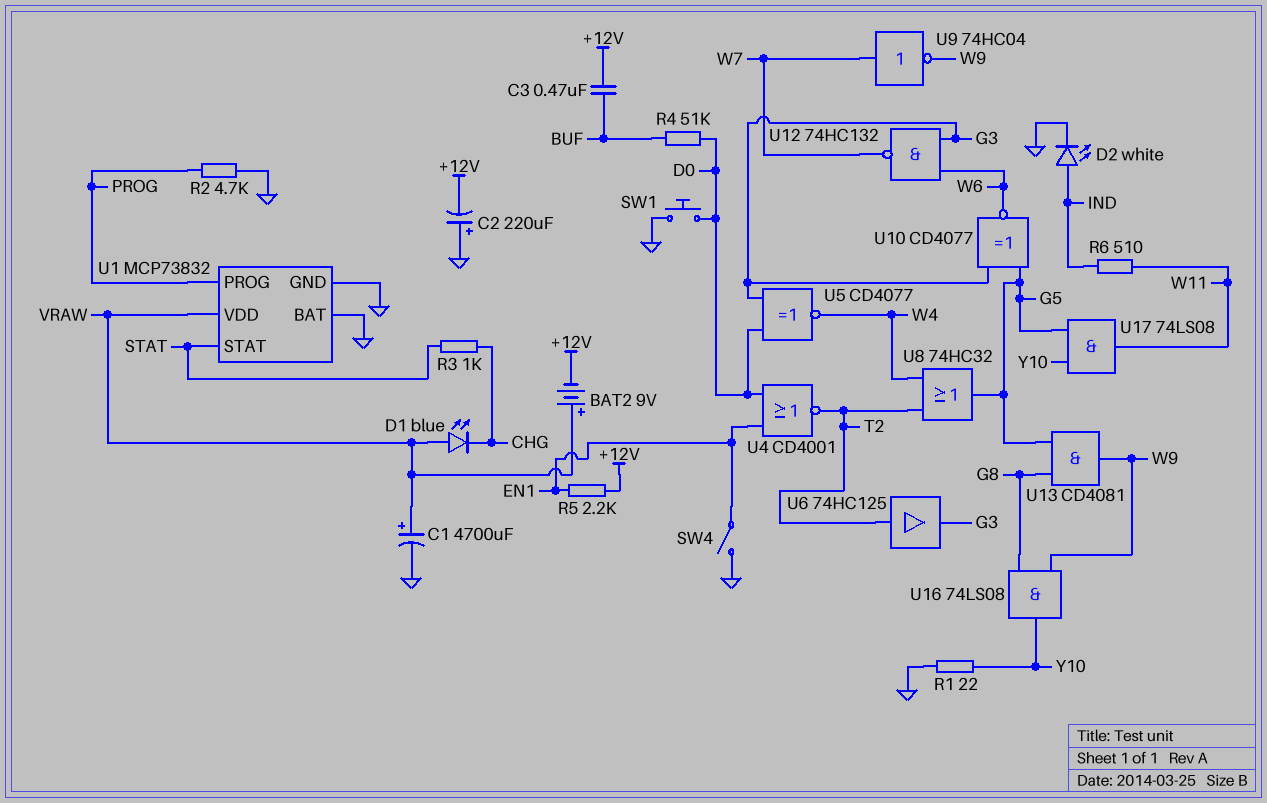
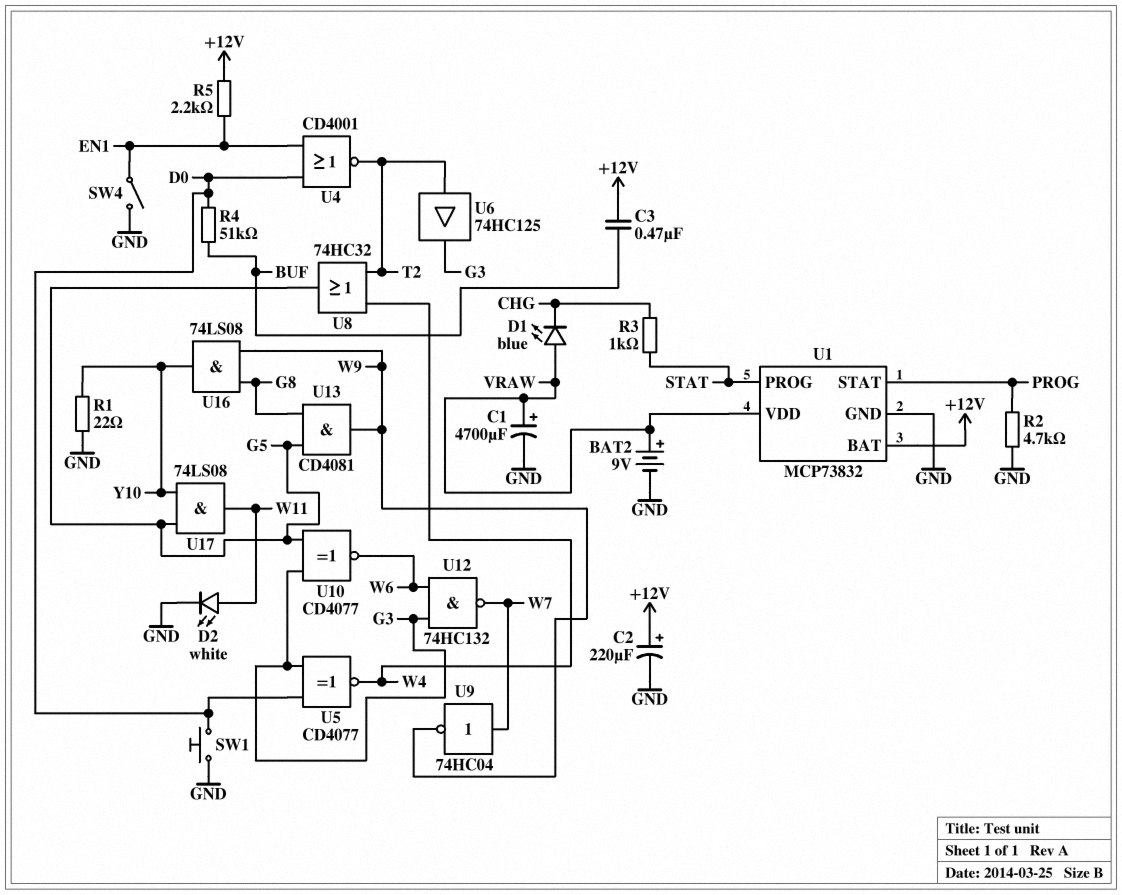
BAT2: 9V (plus VRAW, minus +12V) -> 9V (plus VRAW, minus GND)
C2: 220uF (plus GND, minus +12V) -> 220uF (plus +12V, minus GND)
D2: LED white (A IND, K GND) -> LED white (A W11, K GND)
R6: 510 (IND, W11) -> none
U1 pin BAT: GND -> +12V
U1 pin PROG: PROG -> STAT
U1 pin STAT: STAT -> PROG

